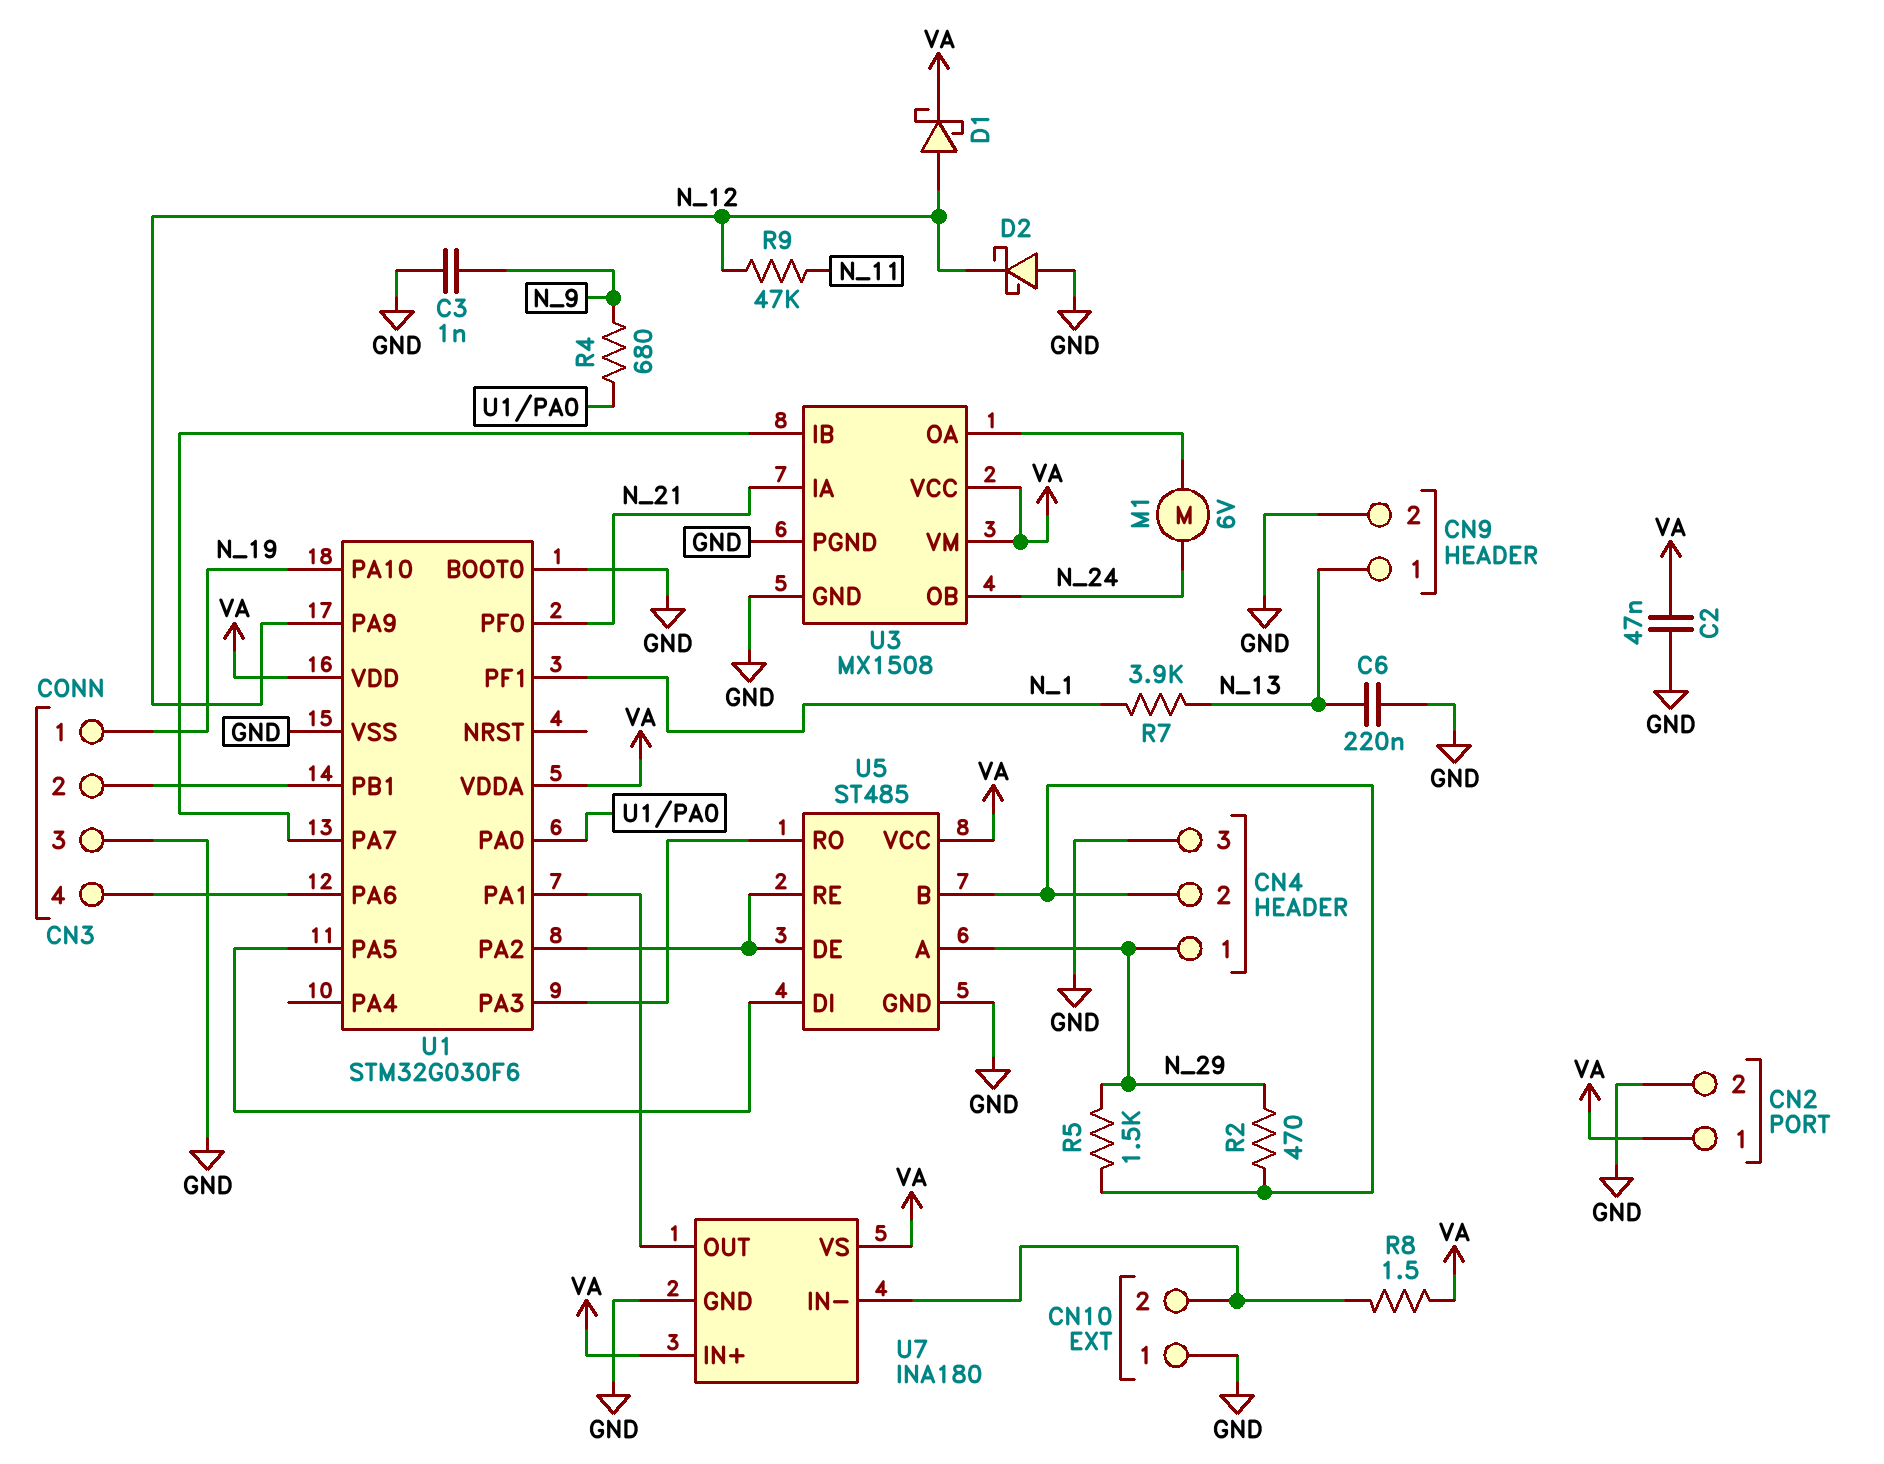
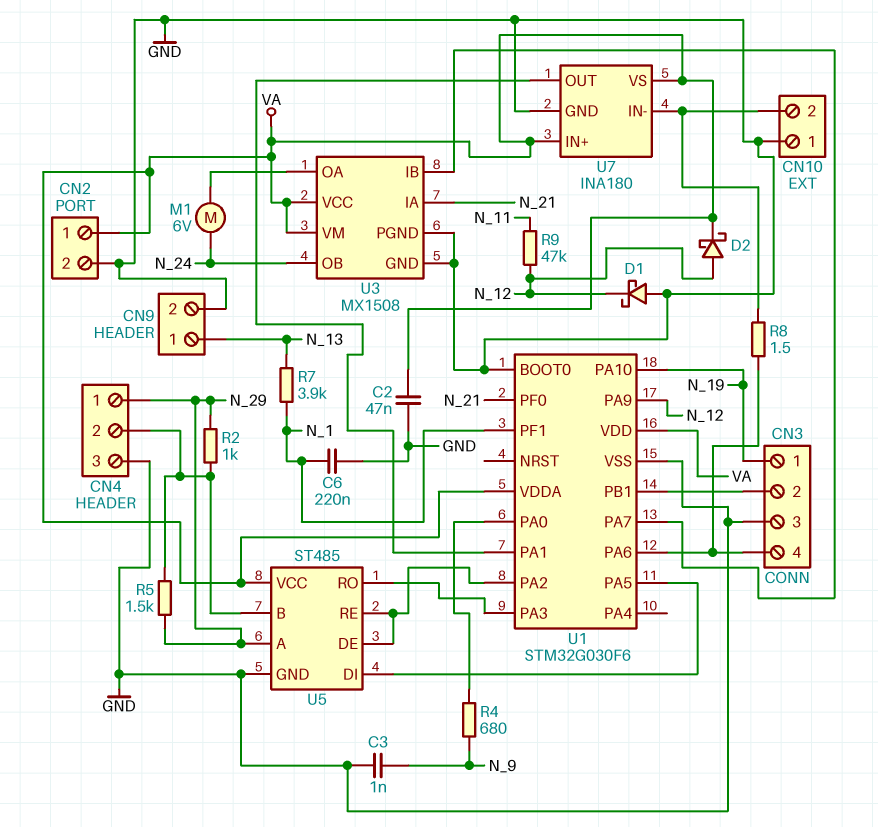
C6: 220nF (GND, N_13) -> 220nF (GND, N_1)
D1: schottky (A N_12, K VA) -> schottky (A GND, K N_12)
D2: schottky (A GND, K N_12) -> schottky (A N_12, K VA)
R2: 470 (CN4/2, N_29) -> 1k (CN4/2, N_29)
R8: 1.5 (CN10/2, VA) -> 1.5 (CN3/4, CN10/2)

